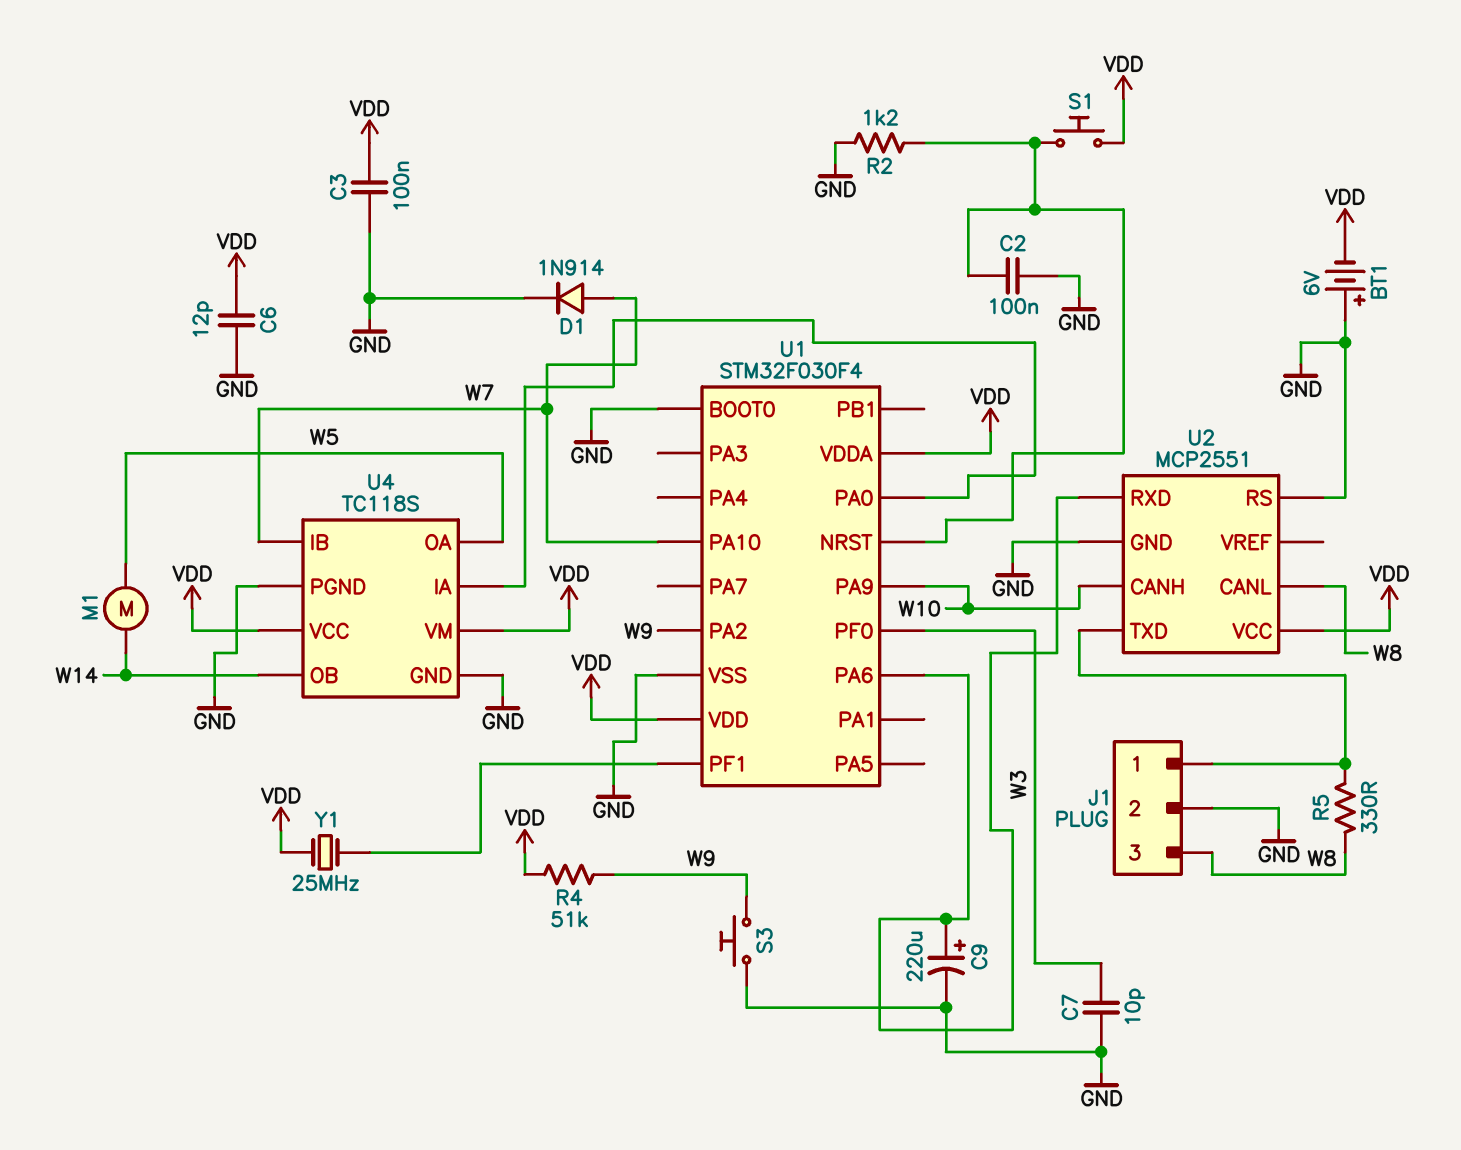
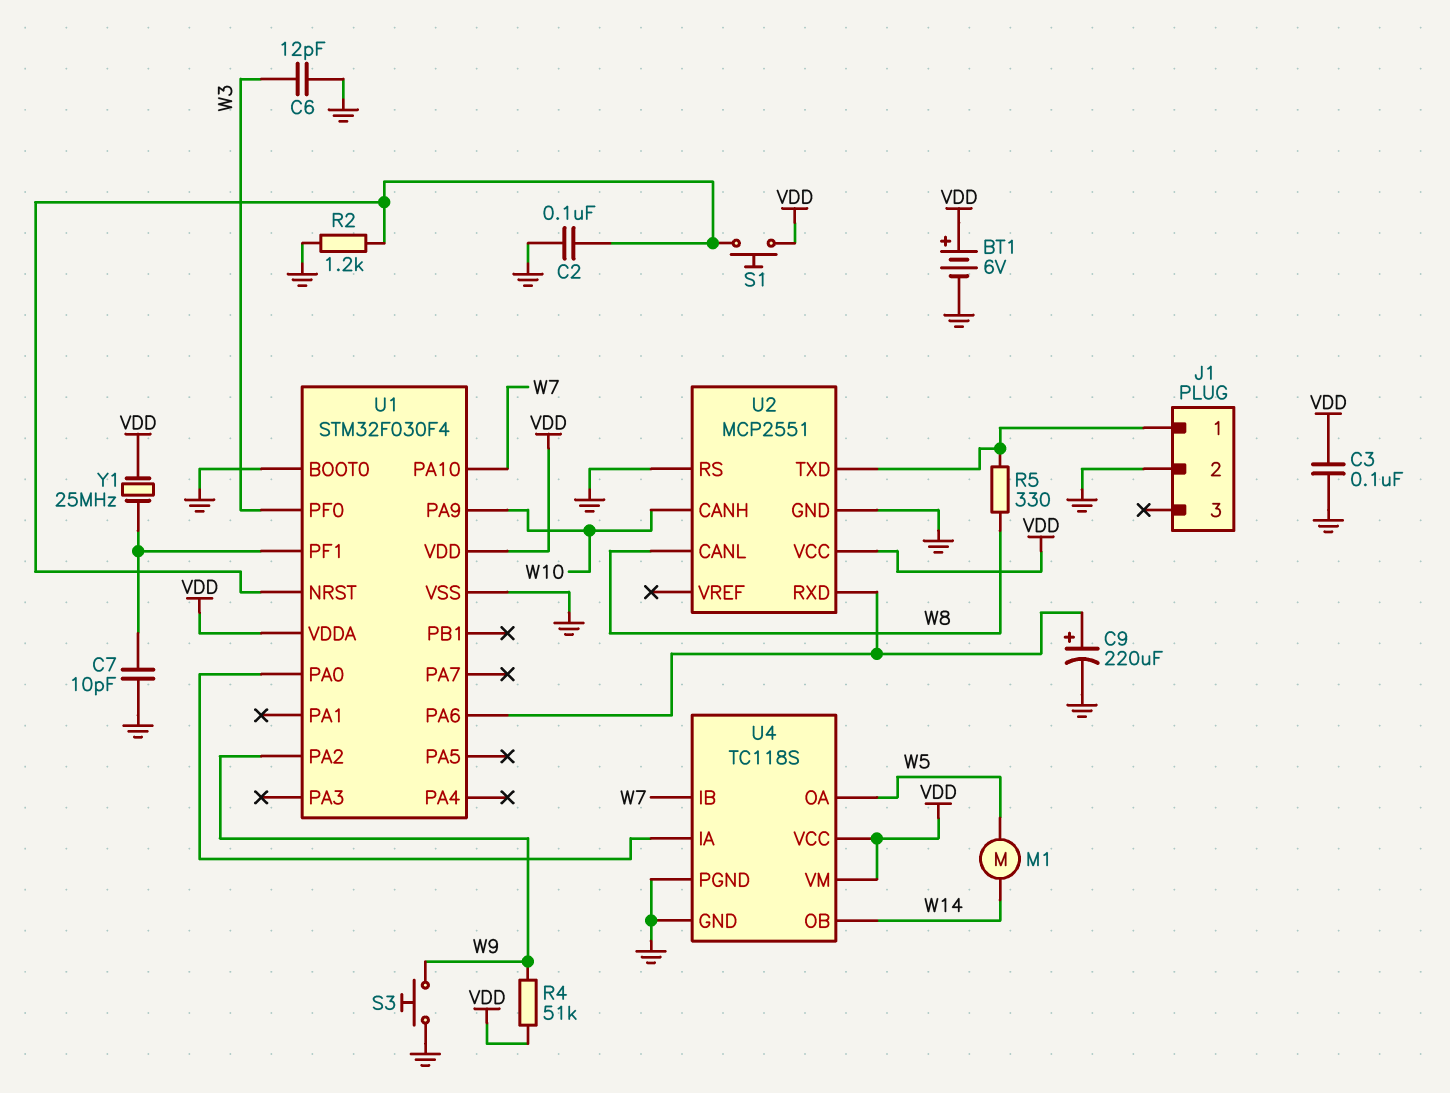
BT1: 6V (plus GND, minus VDD) -> 6V (plus VDD, minus GND)
C6: 12pF (GND, VDD) -> 12pF (GND, W3)
C7: 10pF (GND, W3) -> 10pF (GND, U1/PF1)
D1: diode 1N914 (A W7, K GND) -> none
J1 pin 3: W8 -> none

